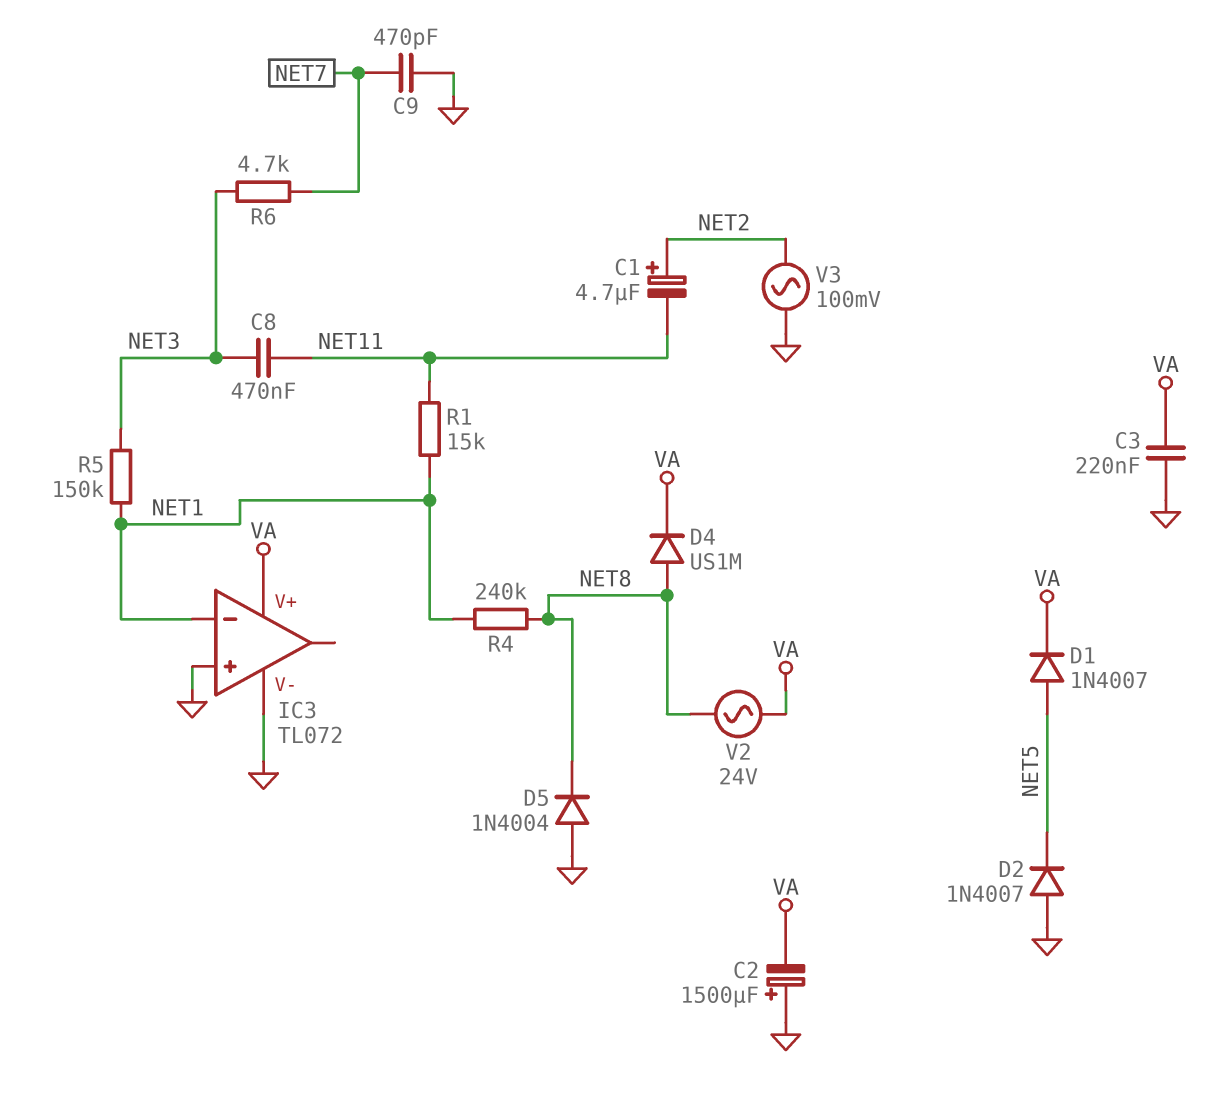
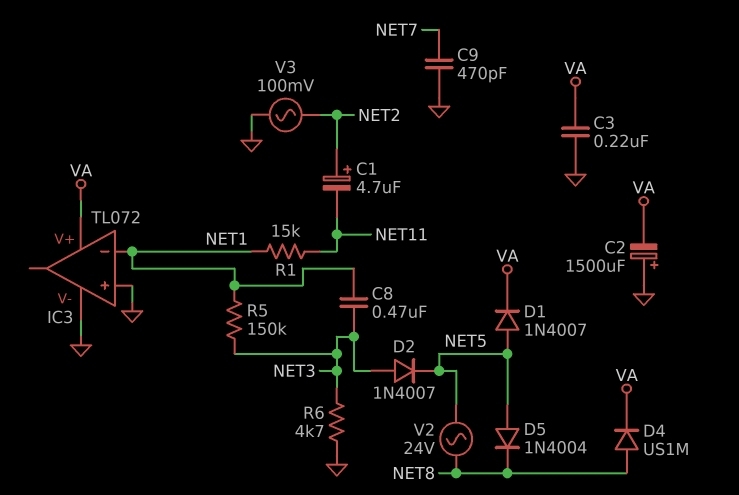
C8: 470nF (NET3, NET11) -> 470nF (NET1, NET3)
D2: diode 1N4007 (A GND, K NET5) -> diode 1N4007 (A NET3, K NET5)
D5: diode 1N4004 (A GND, K NET8) -> diode 1N4004 (A NET5, K NET8)
R4: 240k (NET1, NET8) -> none
R6: 4.7k (NET3, NET7) -> 4.7k (GND, NET3)
V2: AC 24V (NET8, VA) -> AC 24V (NET5, NET8)

